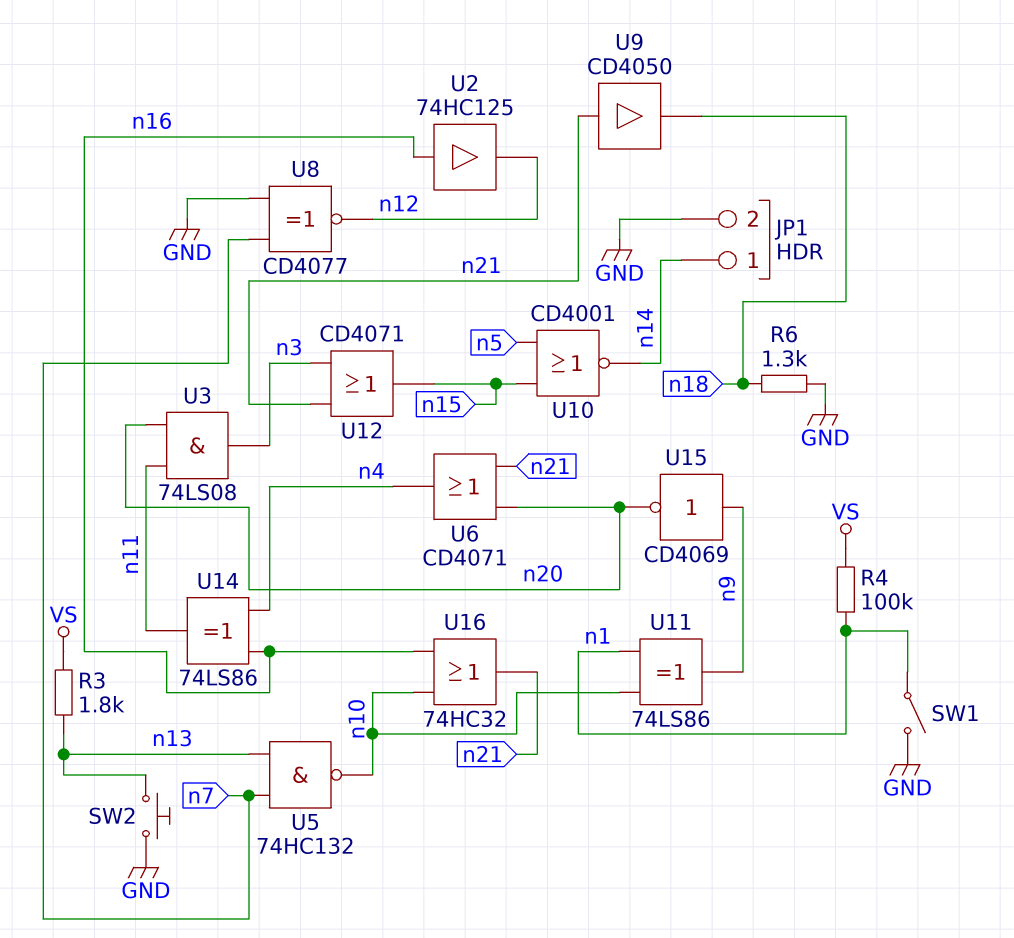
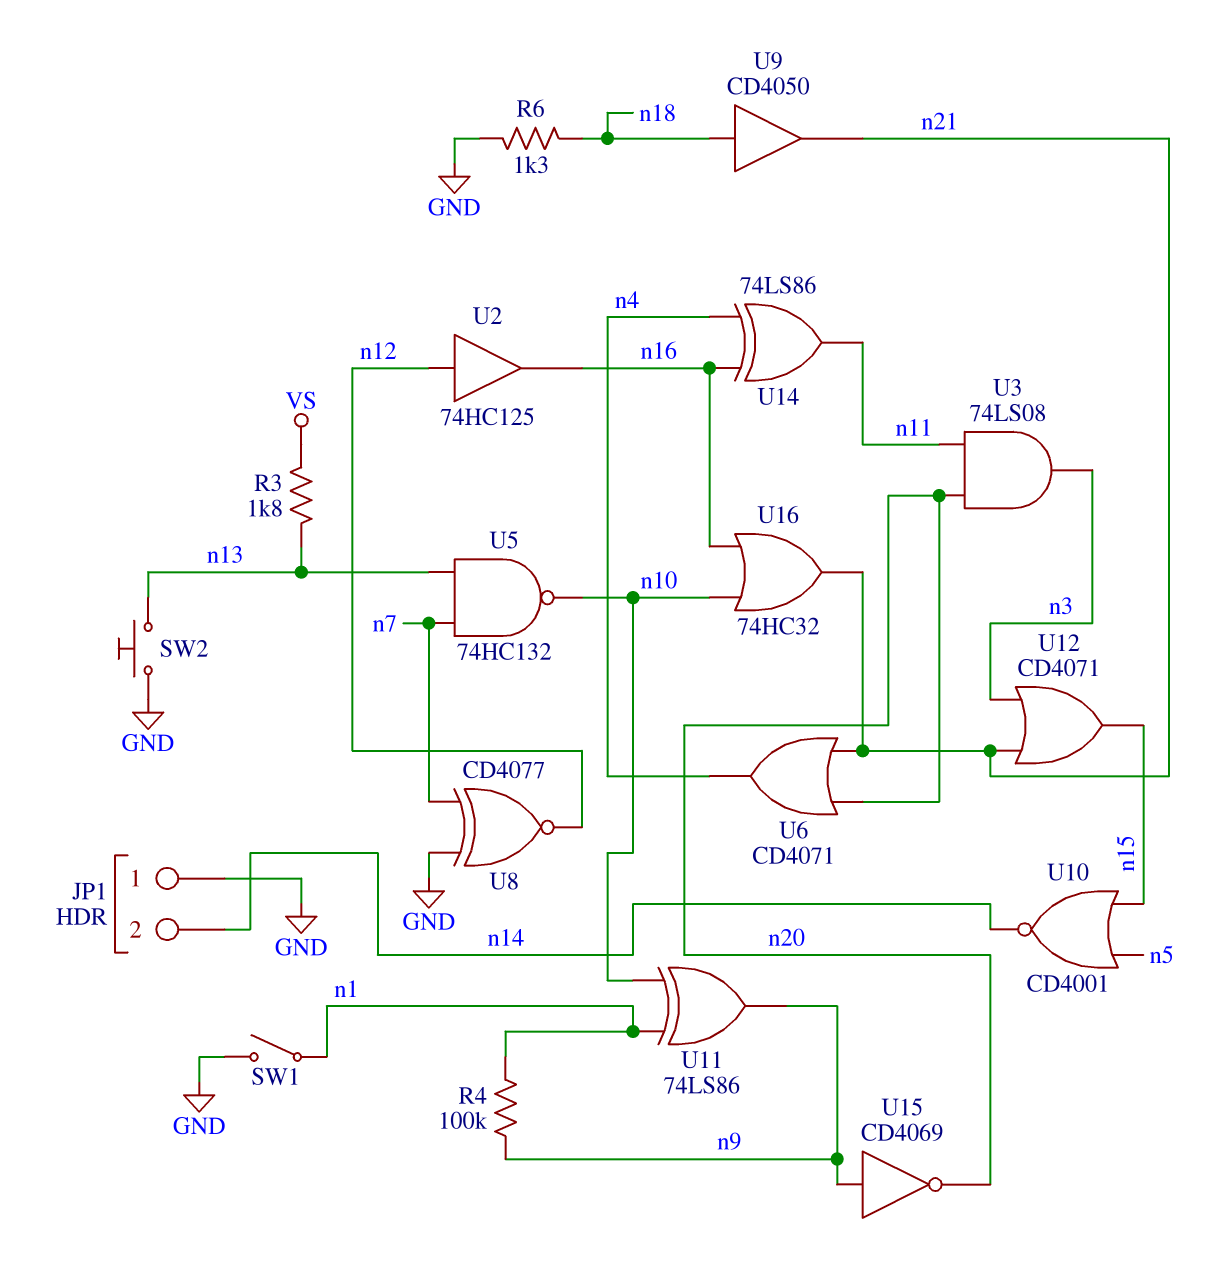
JP1 pin 1: n14 -> GND
JP1 pin 2: GND -> n14
R4: 100k (VS, n1) -> 100k (n1, n9)
U2: buffer 74HC125 (in n16, out n12) -> buffer 74HC125 (in n12, out n16)
U9: buffer CD4050 (in n21, out n18) -> buffer CD4050 (in n18, out n21)

